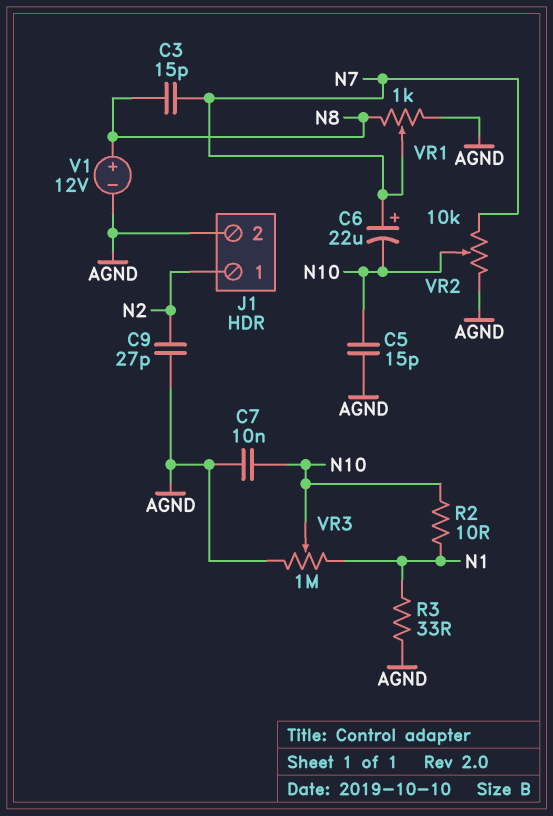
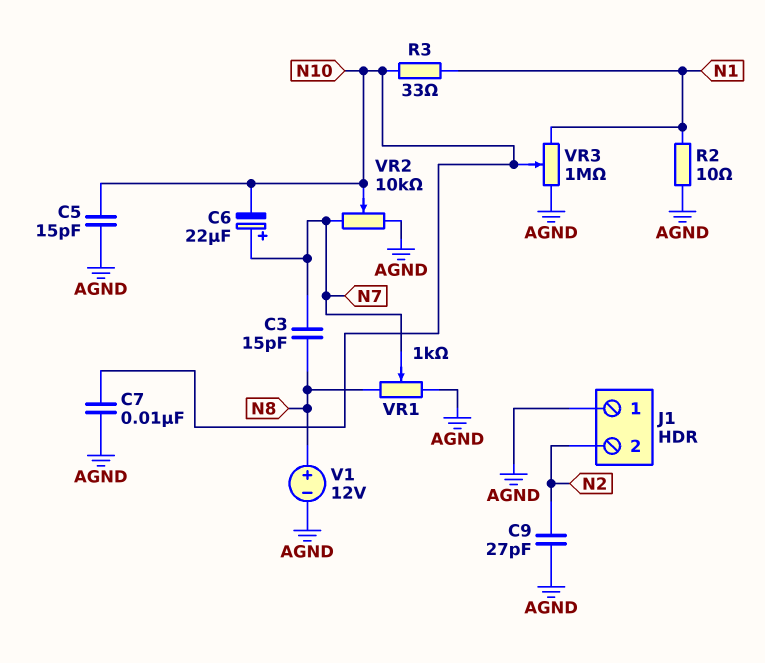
J1 pin 1: N2 -> AGND
J1 pin 2: AGND -> N2
R2: 10 (N1, N10) -> 10 (AGND, N1)
R3: 33 (AGND, N1) -> 33 (N1, N10)

